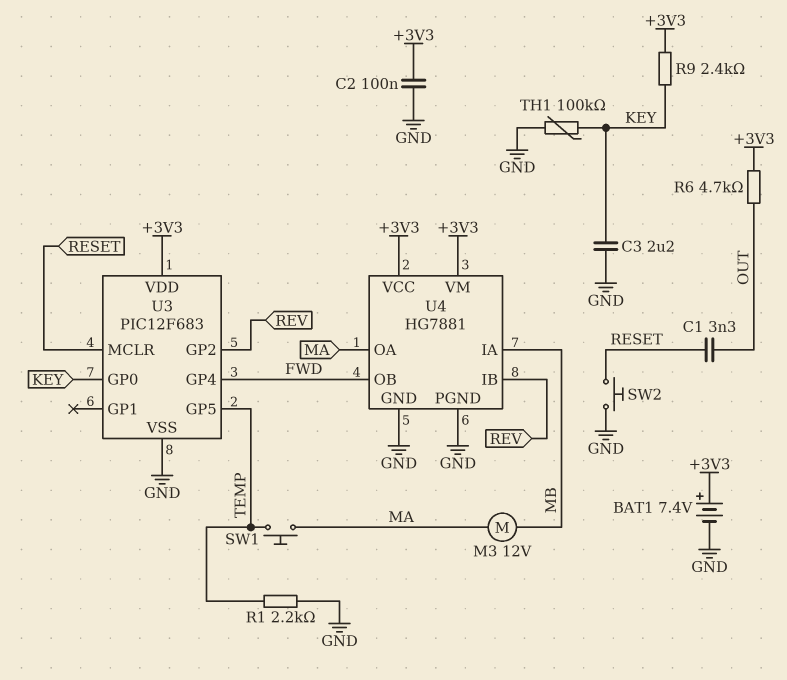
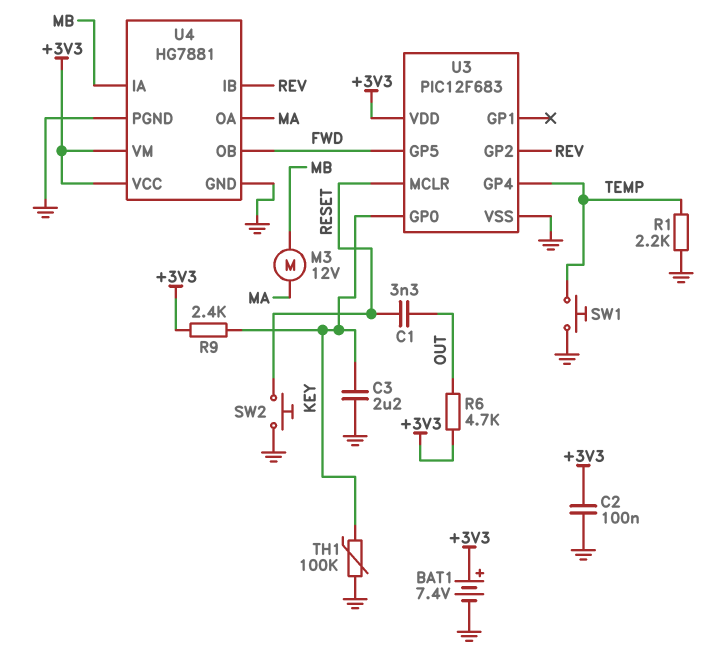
SW1: button (MA, TEMP) -> button (GND, TEMP)
U3 pin GP4: FWD -> TEMP
U3 pin GP5: TEMP -> FWD

